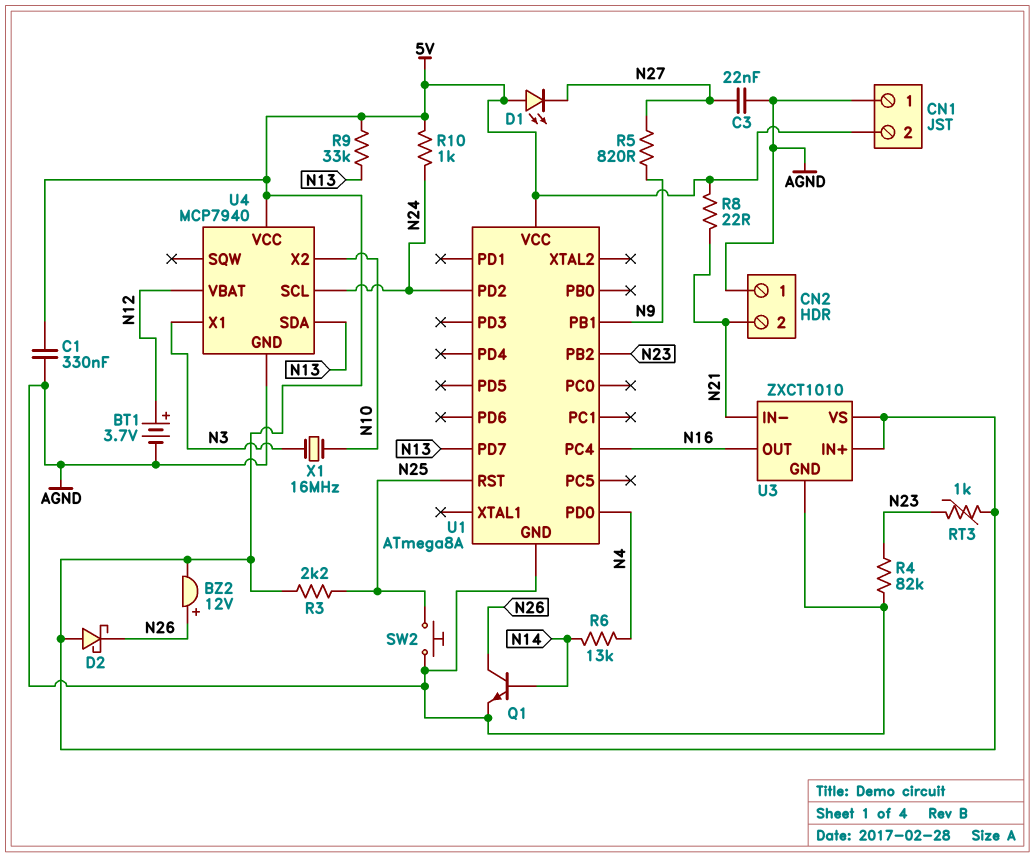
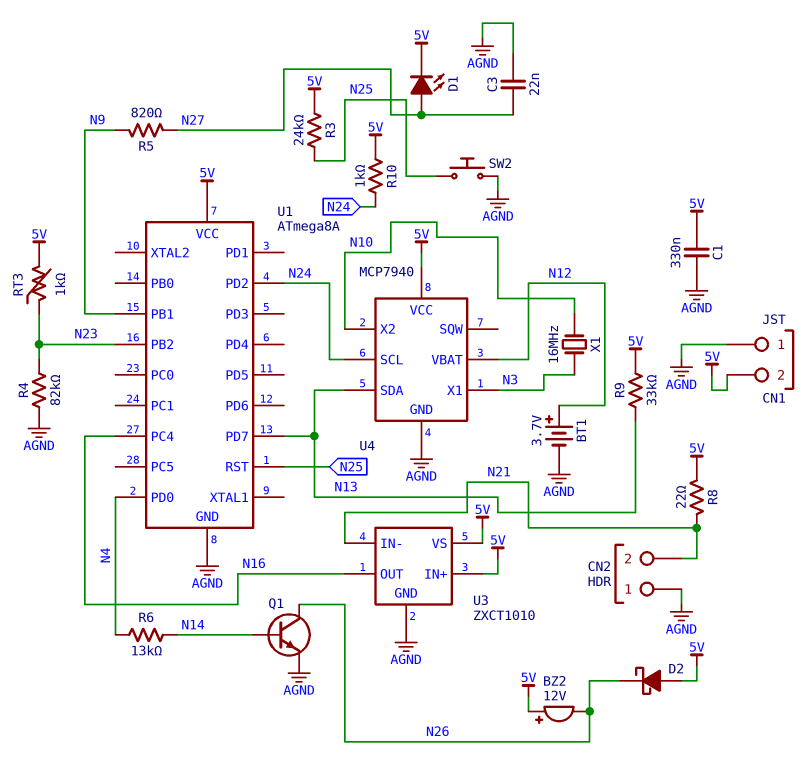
BZ2: buzzer 12V (plus N26, minus 5V) -> buzzer 12V (plus 5V, minus N26)
D1: LED (A 5V, K N27) -> LED (A N27, K 5V)
R3: 2.2k (5V, N25) -> 24k (5V, N25)

